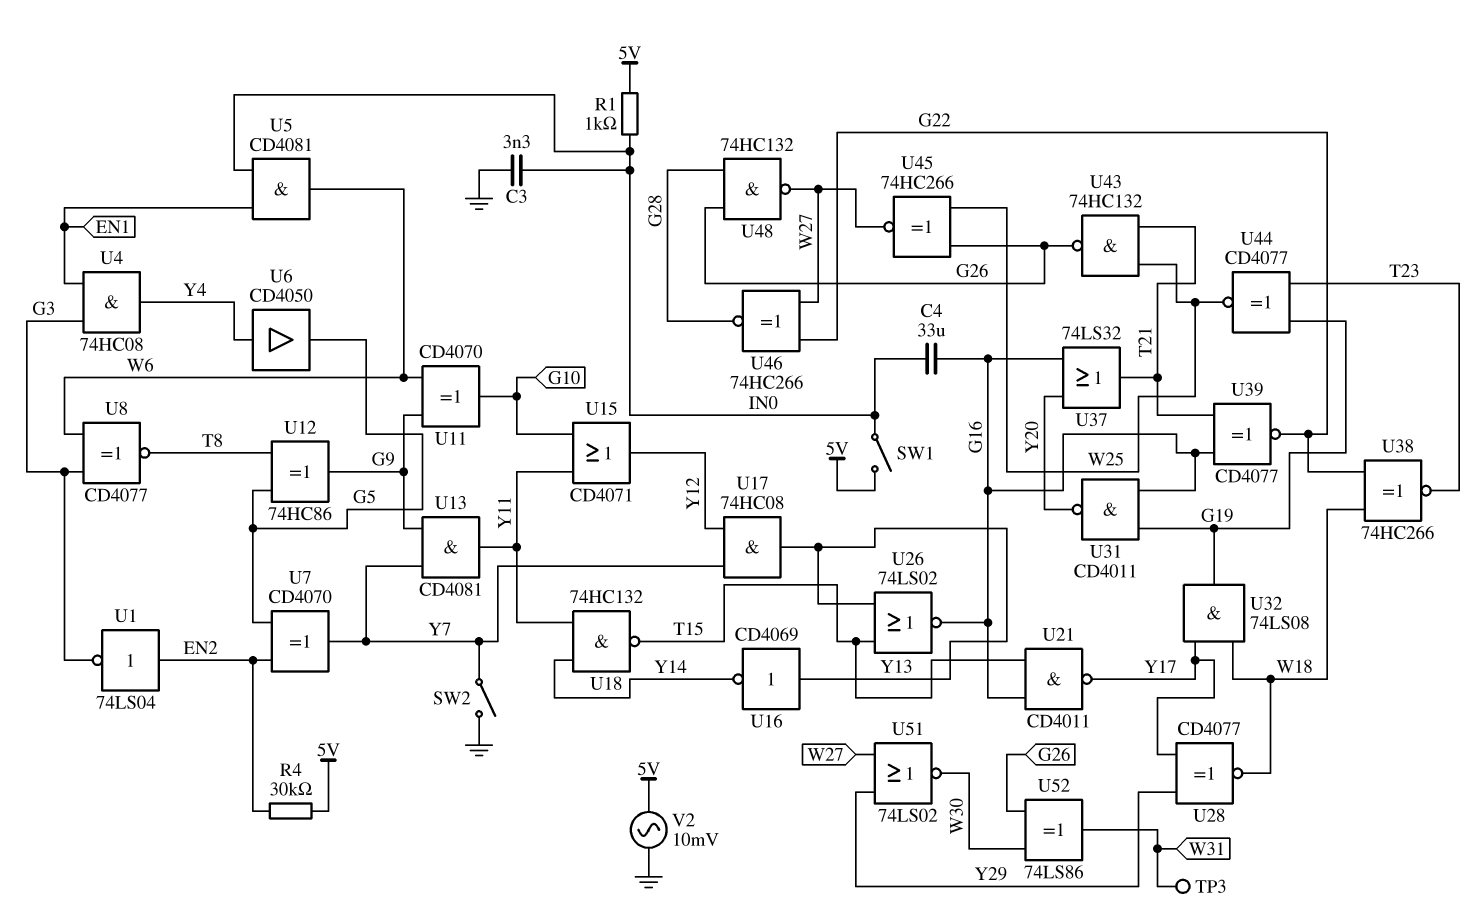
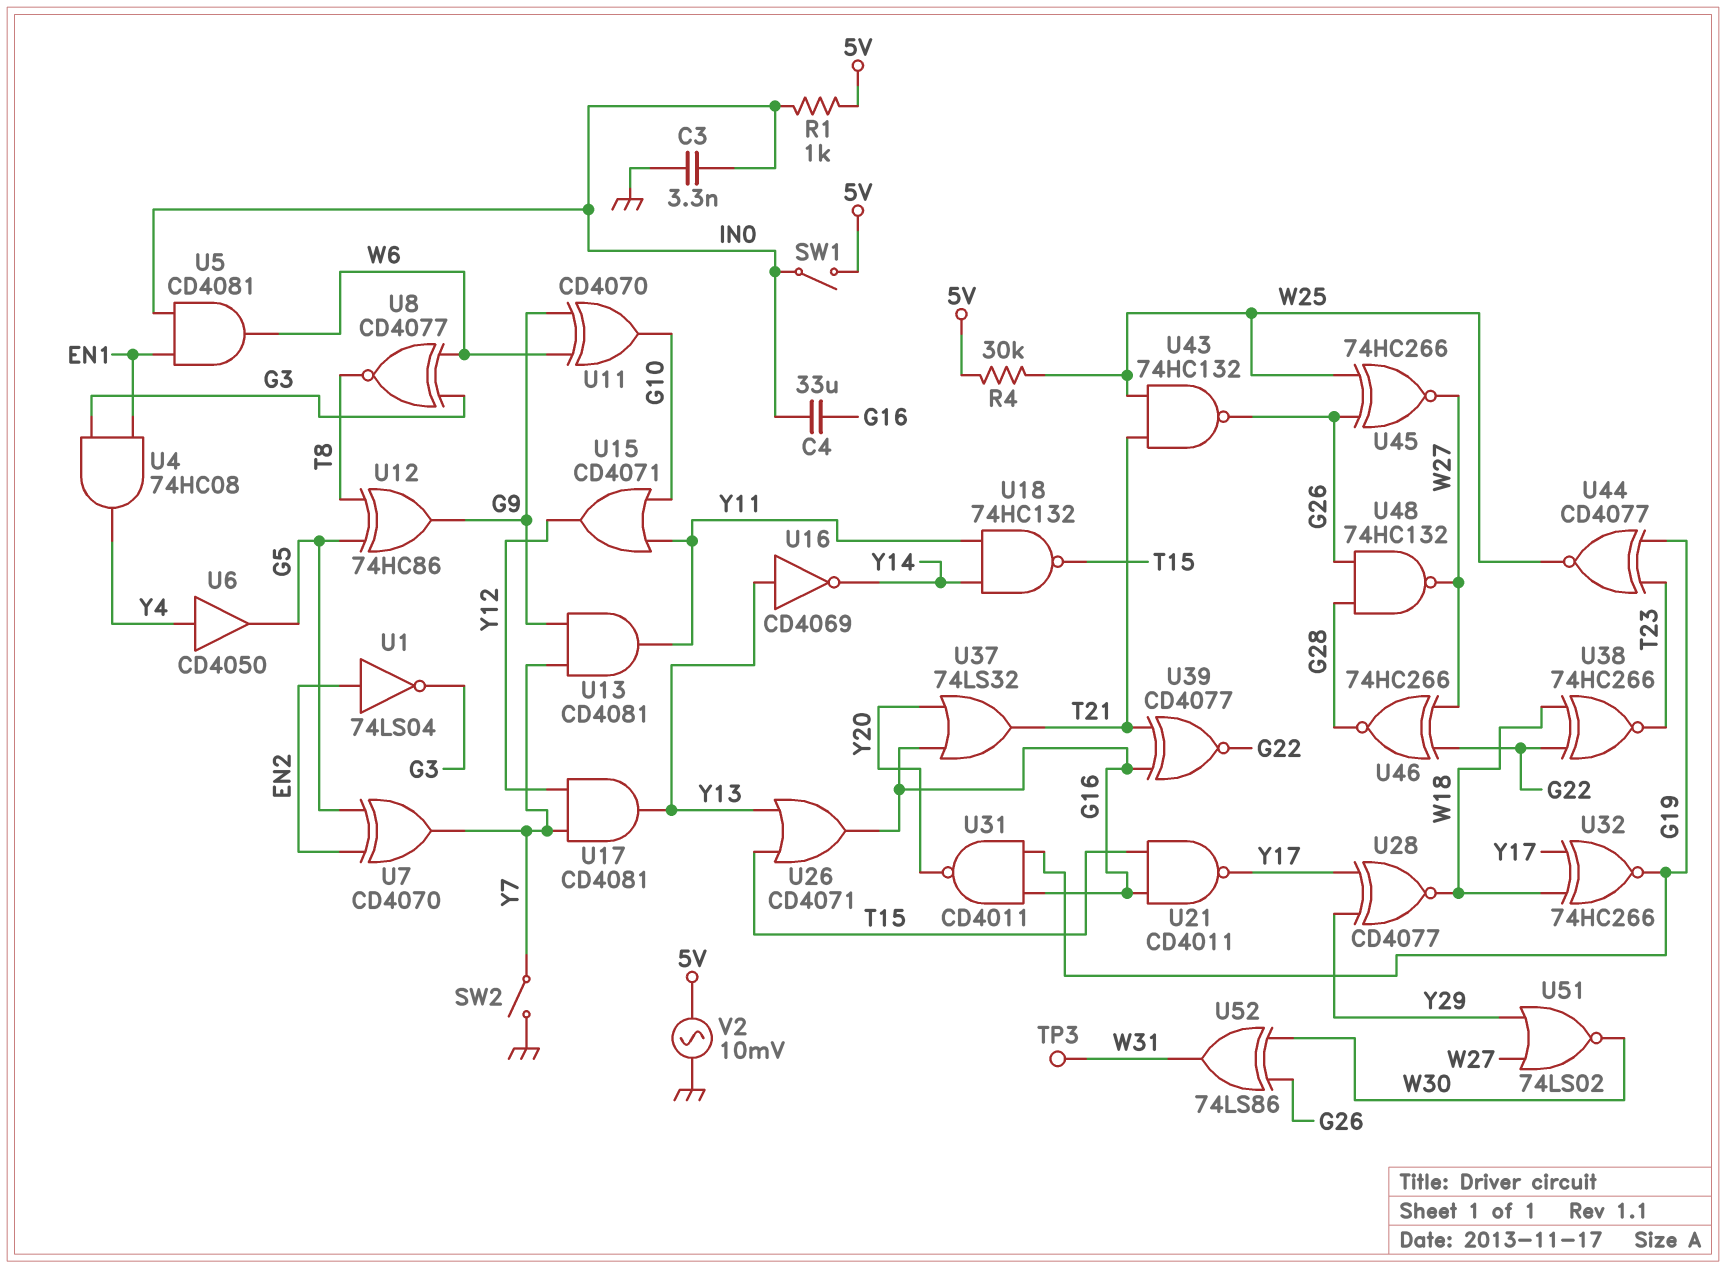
R4: 30k (5V, EN2) -> 30k (5V, W25)
U17: AND 74HC08 (in Y7, in Y12, out Y13) -> AND CD4081 (in Y7, in Y12, out Y13)
U26: NOR 74LS02 (in T15, in Y13, out G16) -> OR CD4071 (in T15, in Y13, out G16)
U32: AND 74LS08 (in W18, in Y17, out G19) -> XNOR 74HC266 (in W18, in Y17, out G19)

